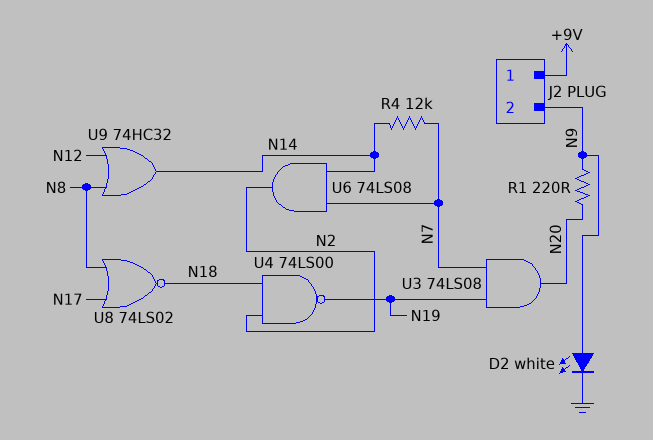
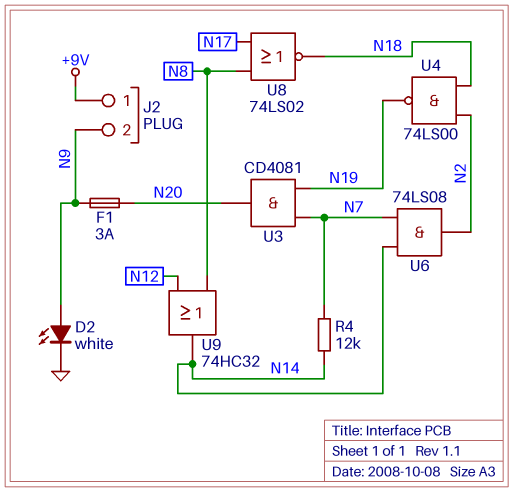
F1: none -> 3A (N9, N20)
R1: 220 (N9, N20) -> none
U3: AND 74LS08 (in N7, in N19, out N20) -> AND CD4081 (in N7, in N19, out N20)

